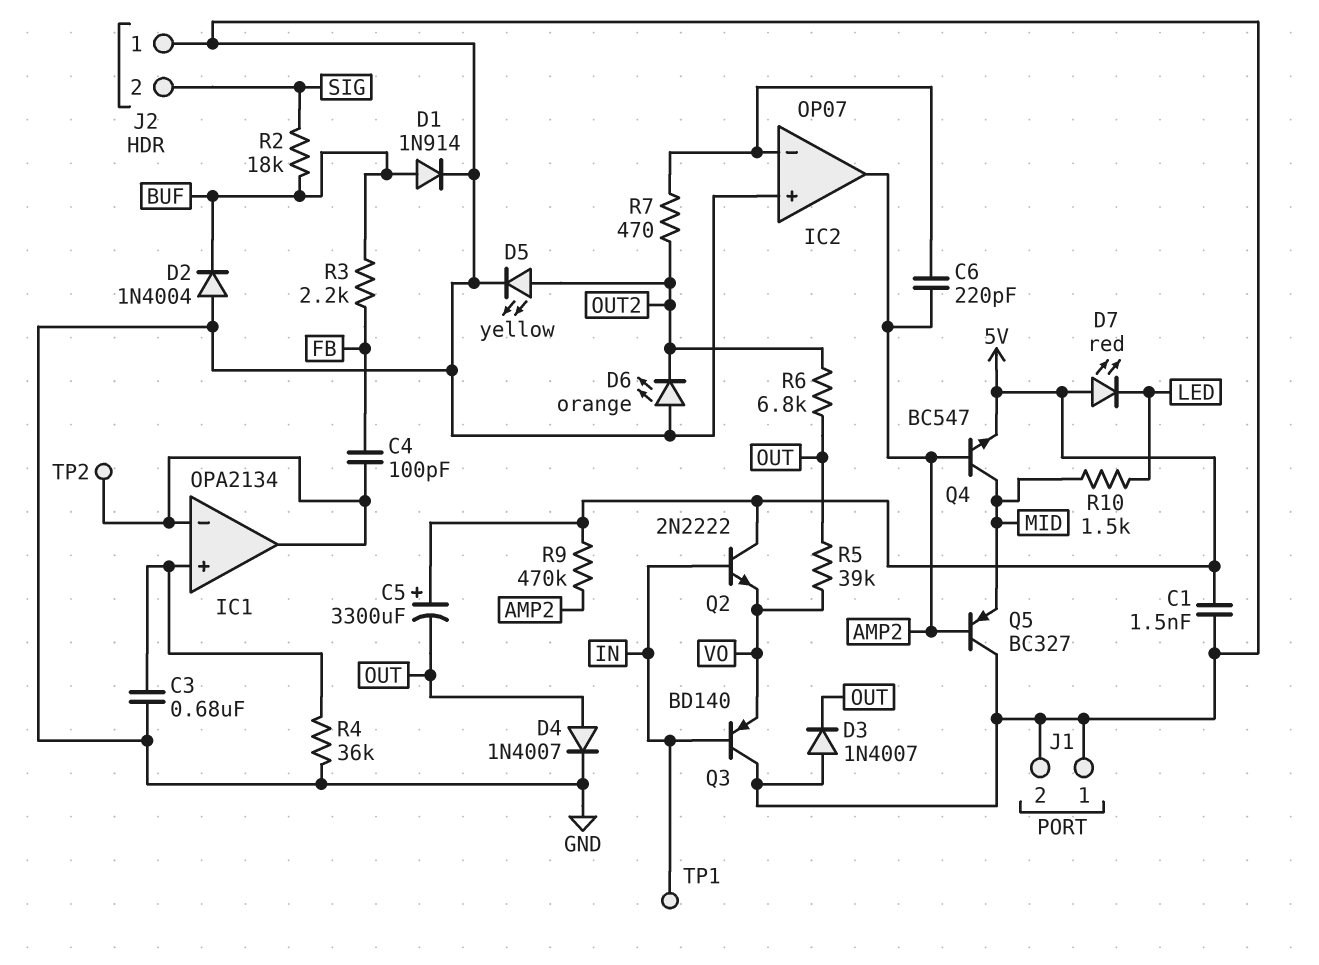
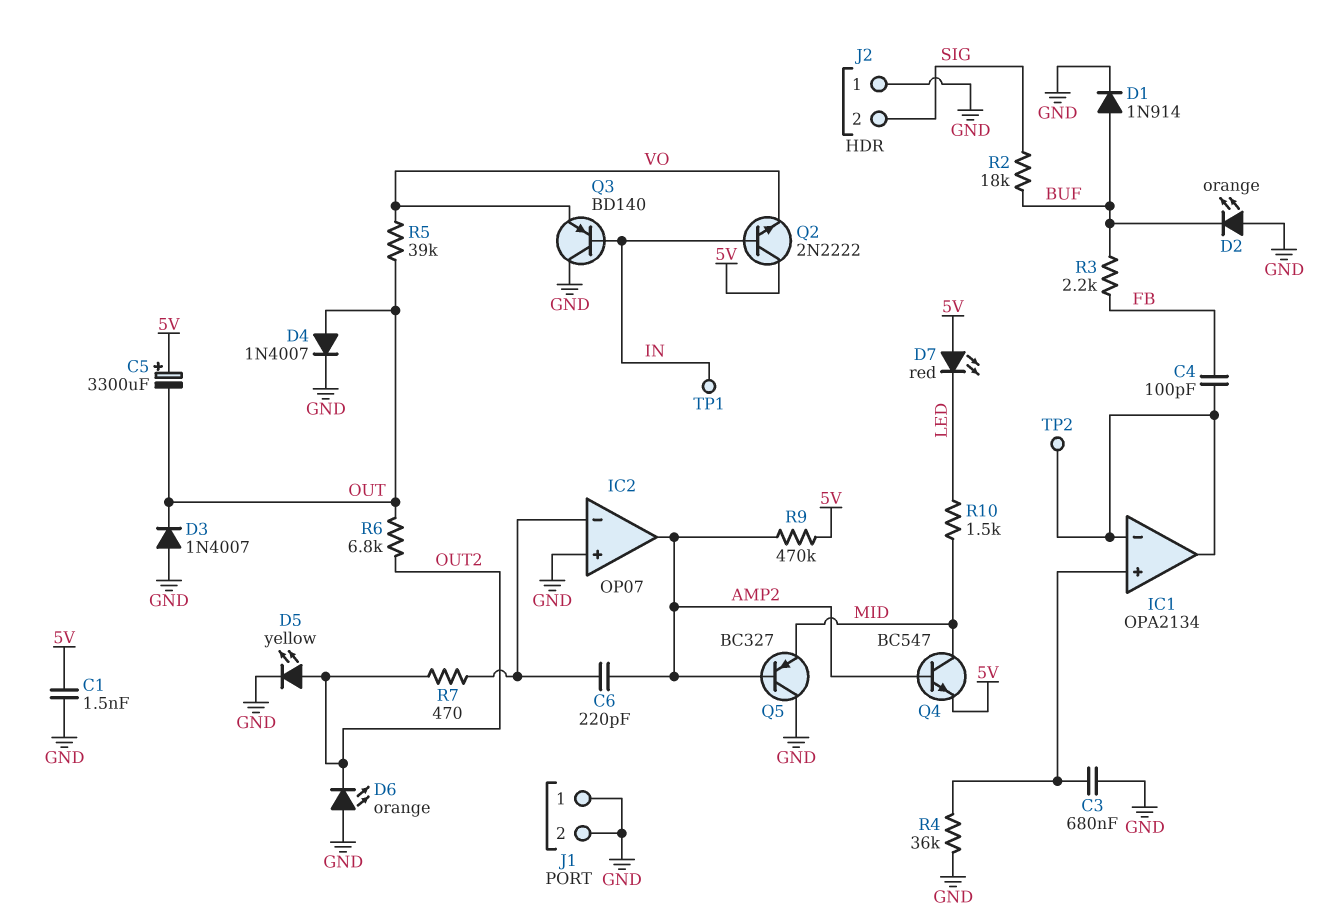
D2: diode 1N4004 (A GND, K BUF) -> LED orange (A GND, K BUF)

